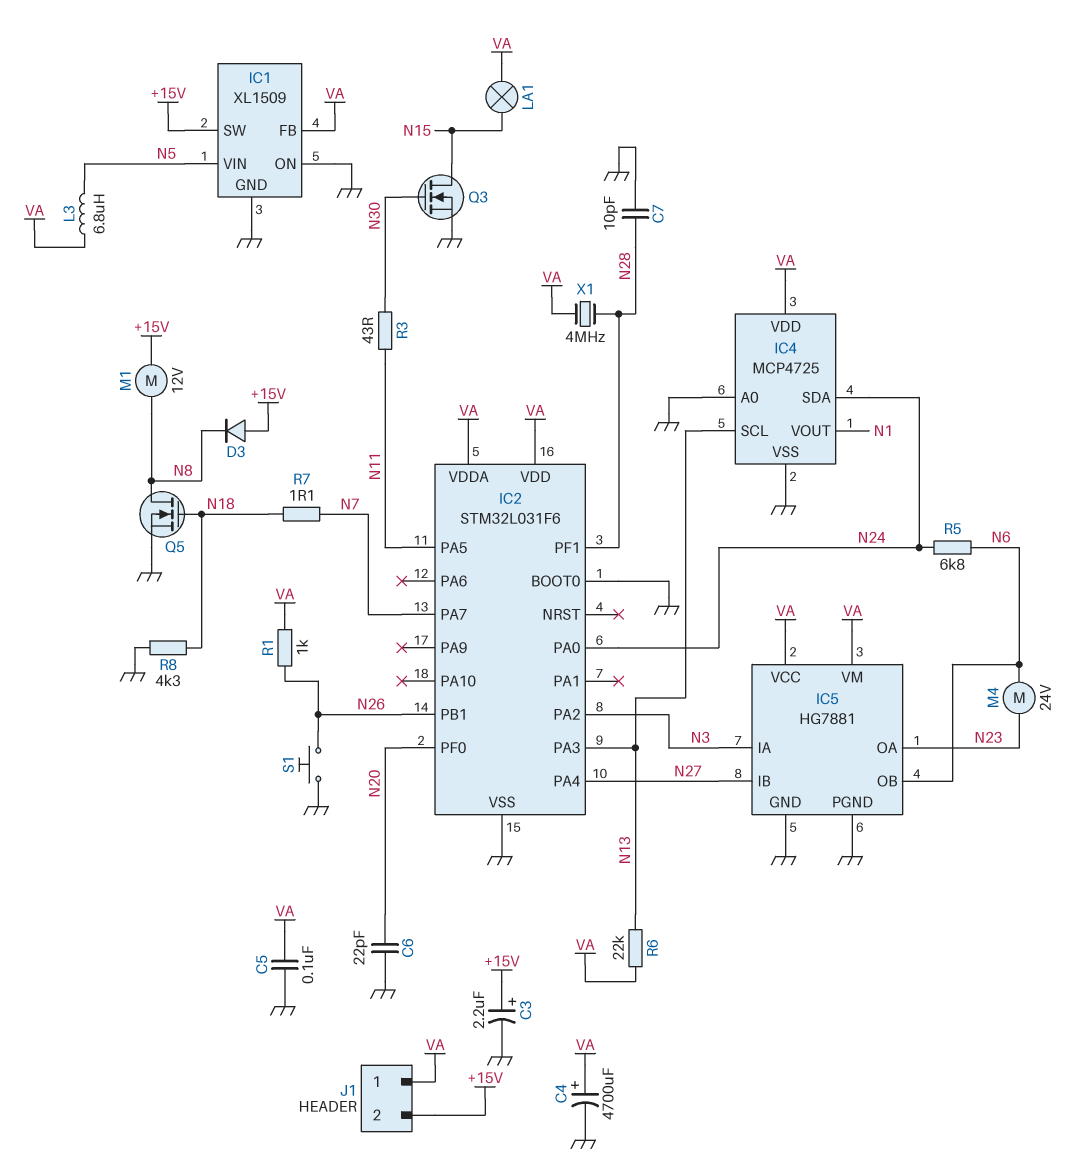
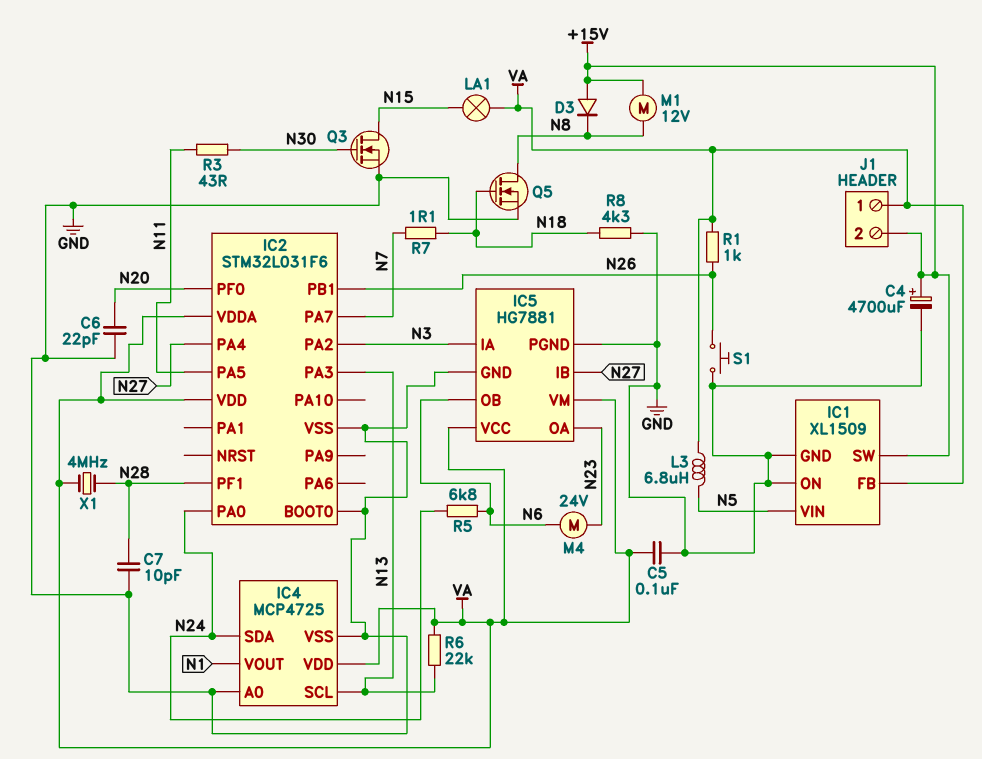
C3: 2.2uF (plus +15V, minus GND) -> none
C4: 4700uF (plus VA, minus GND) -> 4700uF (plus +15V, minus GND)

